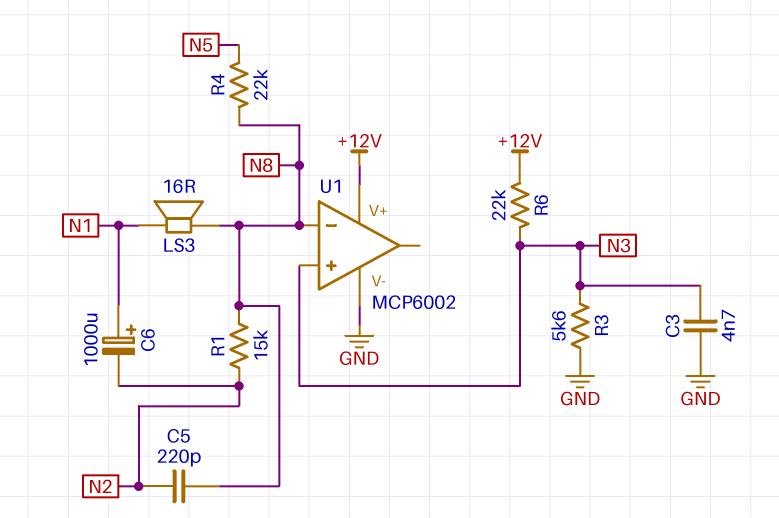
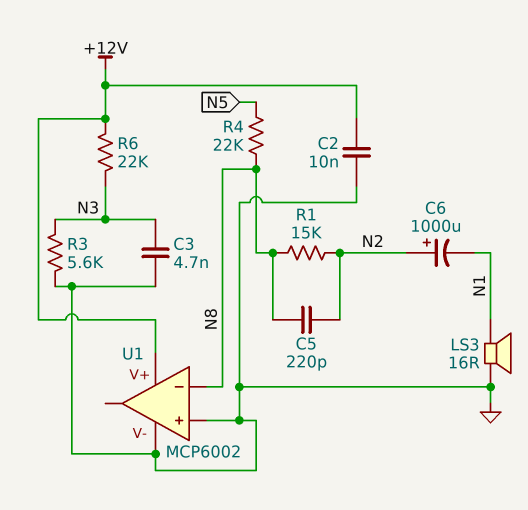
C2: none -> 10nF (+12V, GND)
C6: 1000uF (plus N1, minus N2) -> 1000uF (plus N2, minus N1)
LS3: speaker 16R (N1, N8) -> speaker 16R (GND, N1)
U1 pin in+: N3 -> GND

